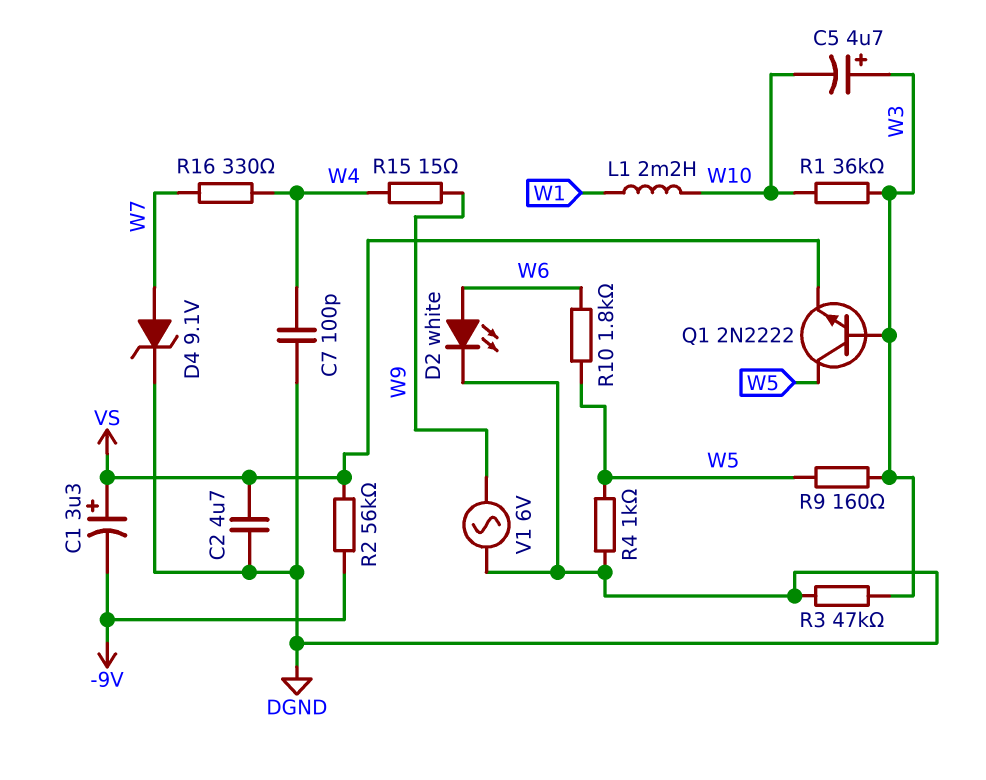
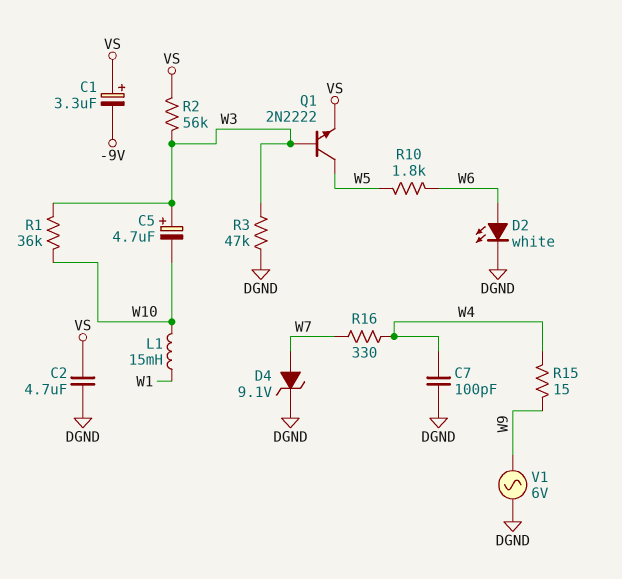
L1: 2.2mH (W1, W10) -> 15mH (W1, W10)
R2: 56k (-9V, VS) -> 56k (VS, W3)
R4: 1k (DGND, W5) -> none
R9: 160 (W3, W5) -> none

